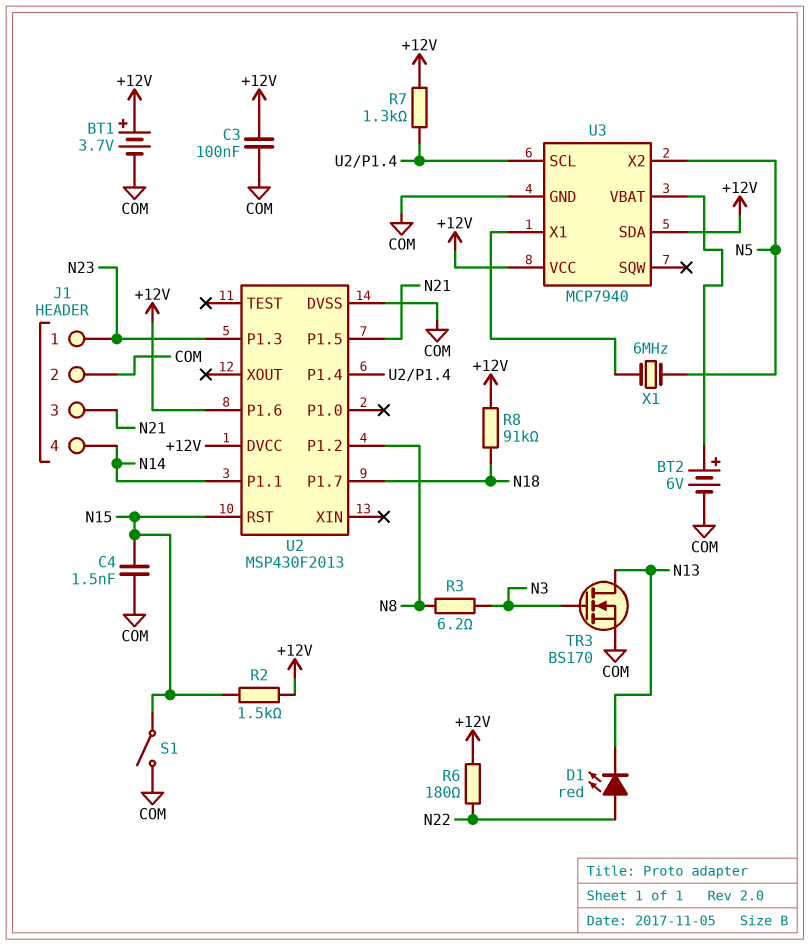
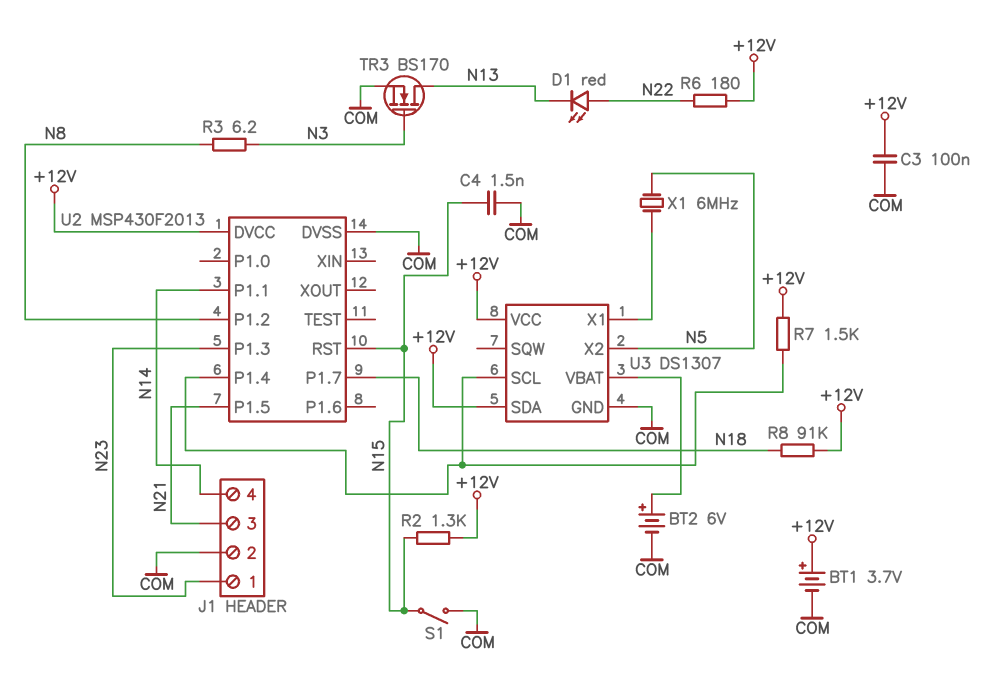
R2: 1.5k (+12V, N15) -> 1.3k (+12V, N15)
R7: 1.3k (+12V, U2/P1.4) -> 1.5k (+12V, U2/P1.4)
U2 pin P1.6: +12V -> none
U3: MCP7940 -> DS1307

